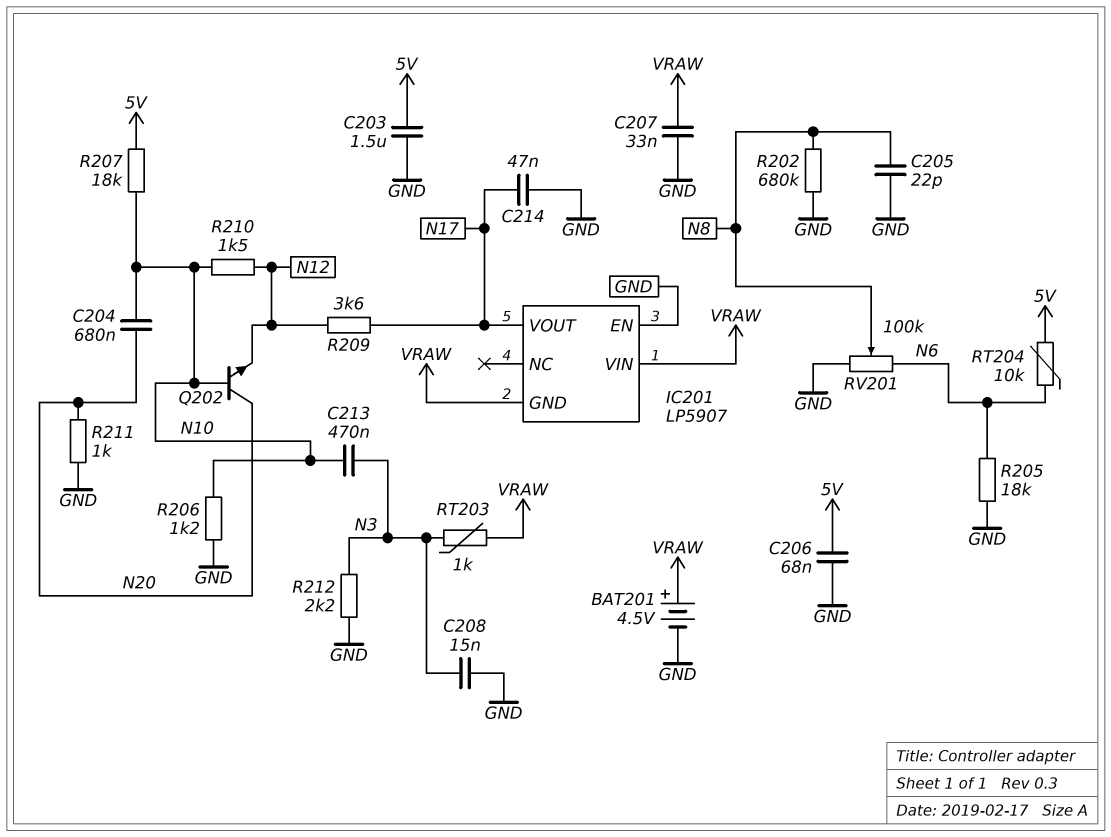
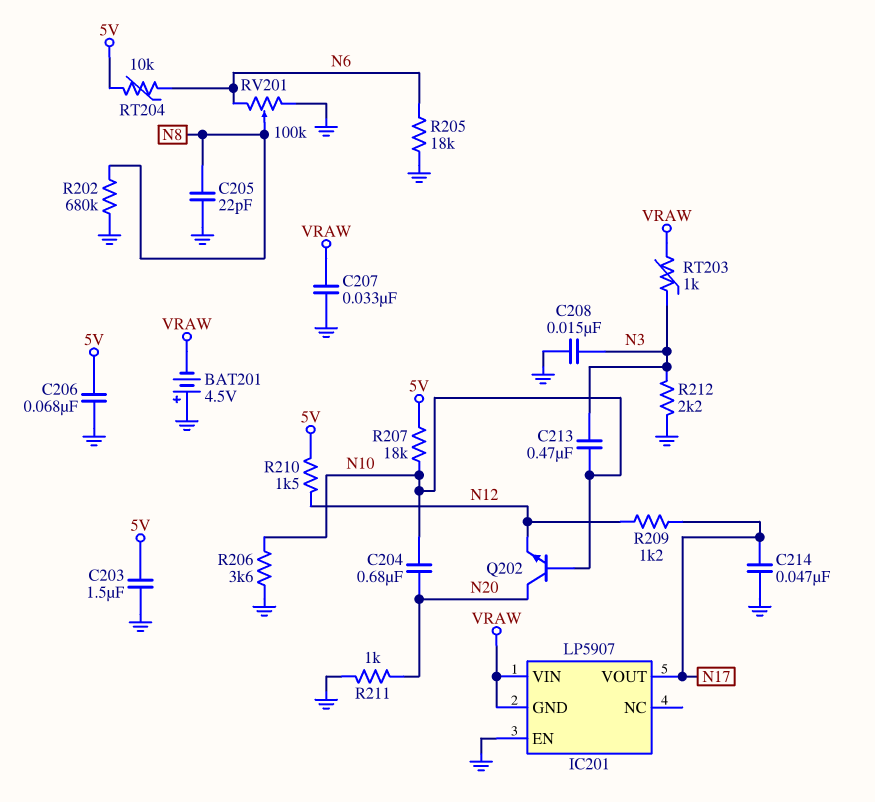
BAT201: 4.5V (plus VRAW, minus GND) -> 4.5V (plus GND, minus VRAW)
R206: 1.2k (GND, N10) -> 3.6k (GND, N10)
R209: 3.6k (N12, N17) -> 1.2k (N12, N17)
R210: 1.5k (N10, N12) -> 1.5k (5V, N12)

